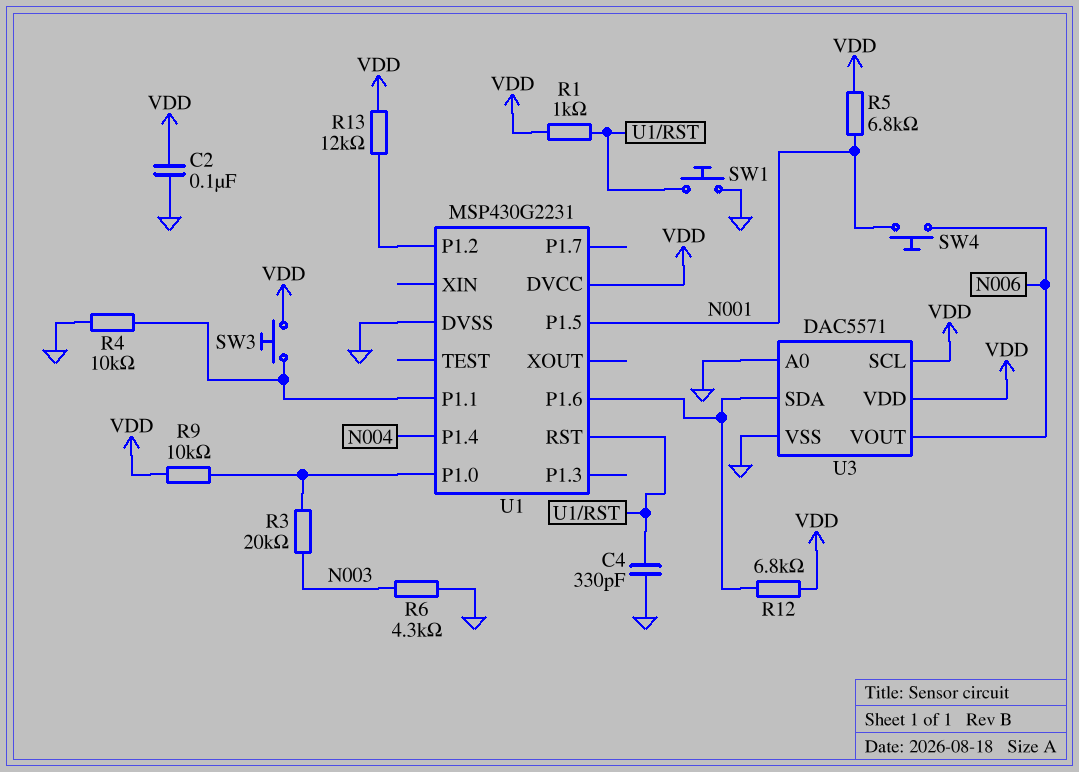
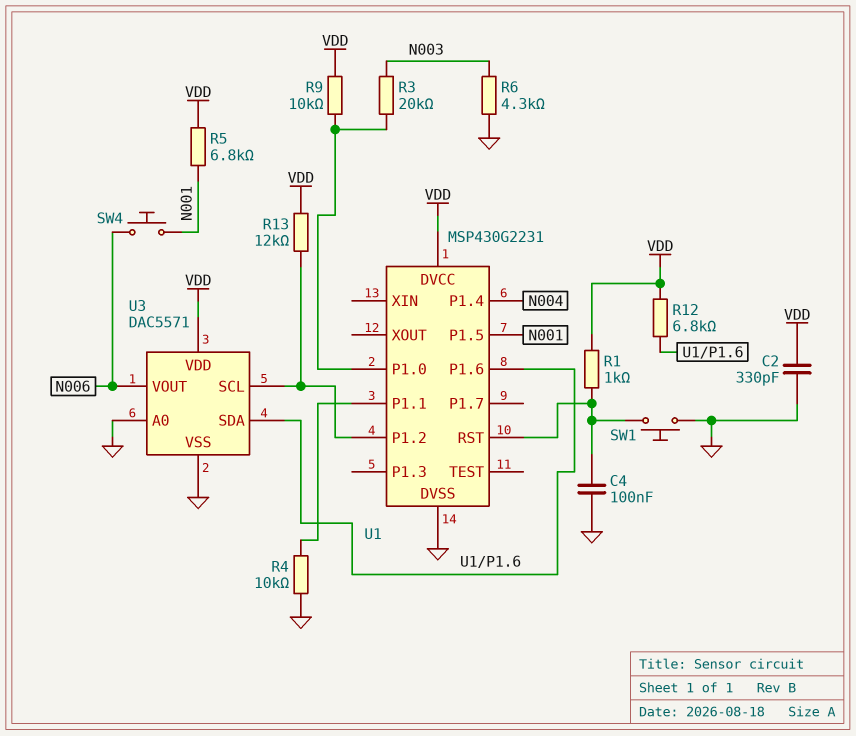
C2: 100nF (GND, VDD) -> 330pF (GND, VDD)
C4: 330pF (GND, U1/RST) -> 100nF (GND, U1/RST)
SW3: button (U1/P1.1, VDD) -> none
U3 pin SCL: VDD -> U1/P1.2

